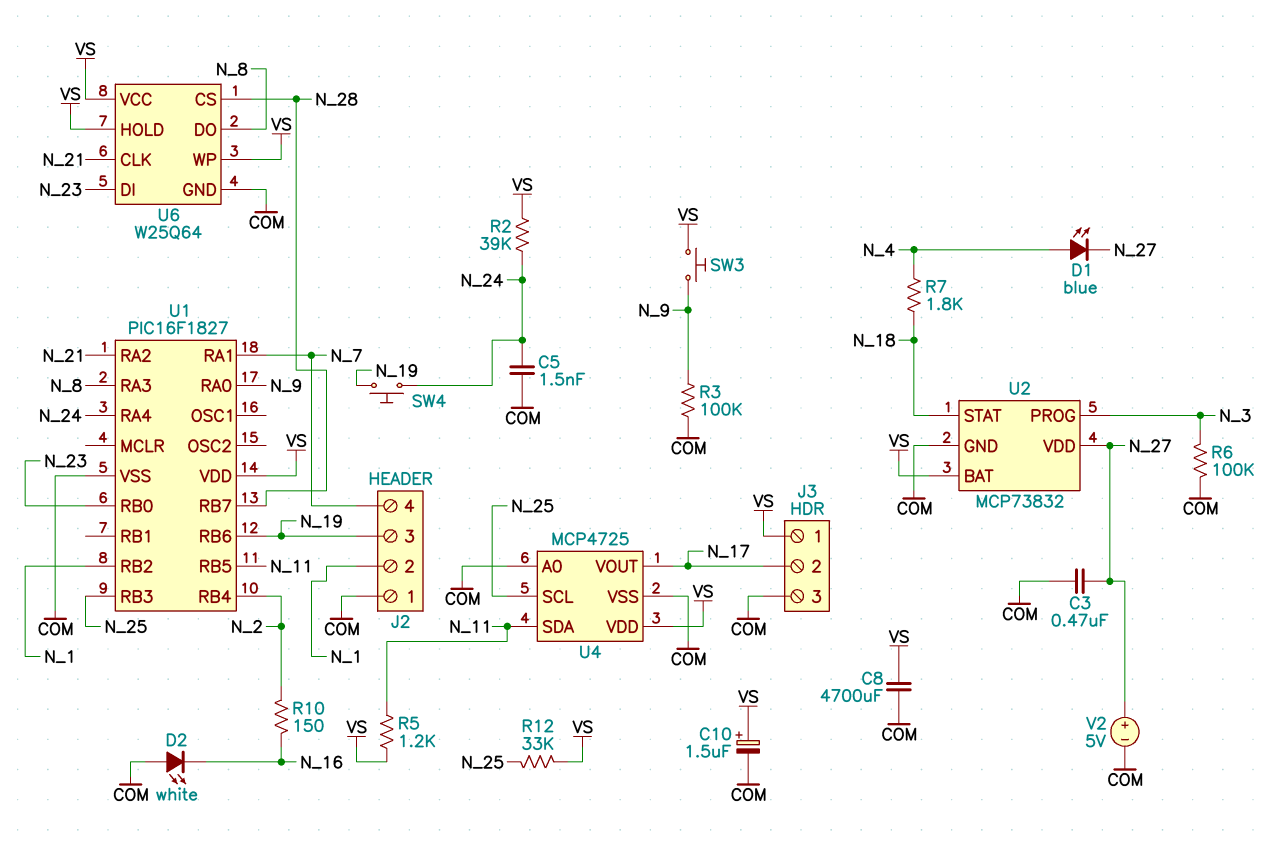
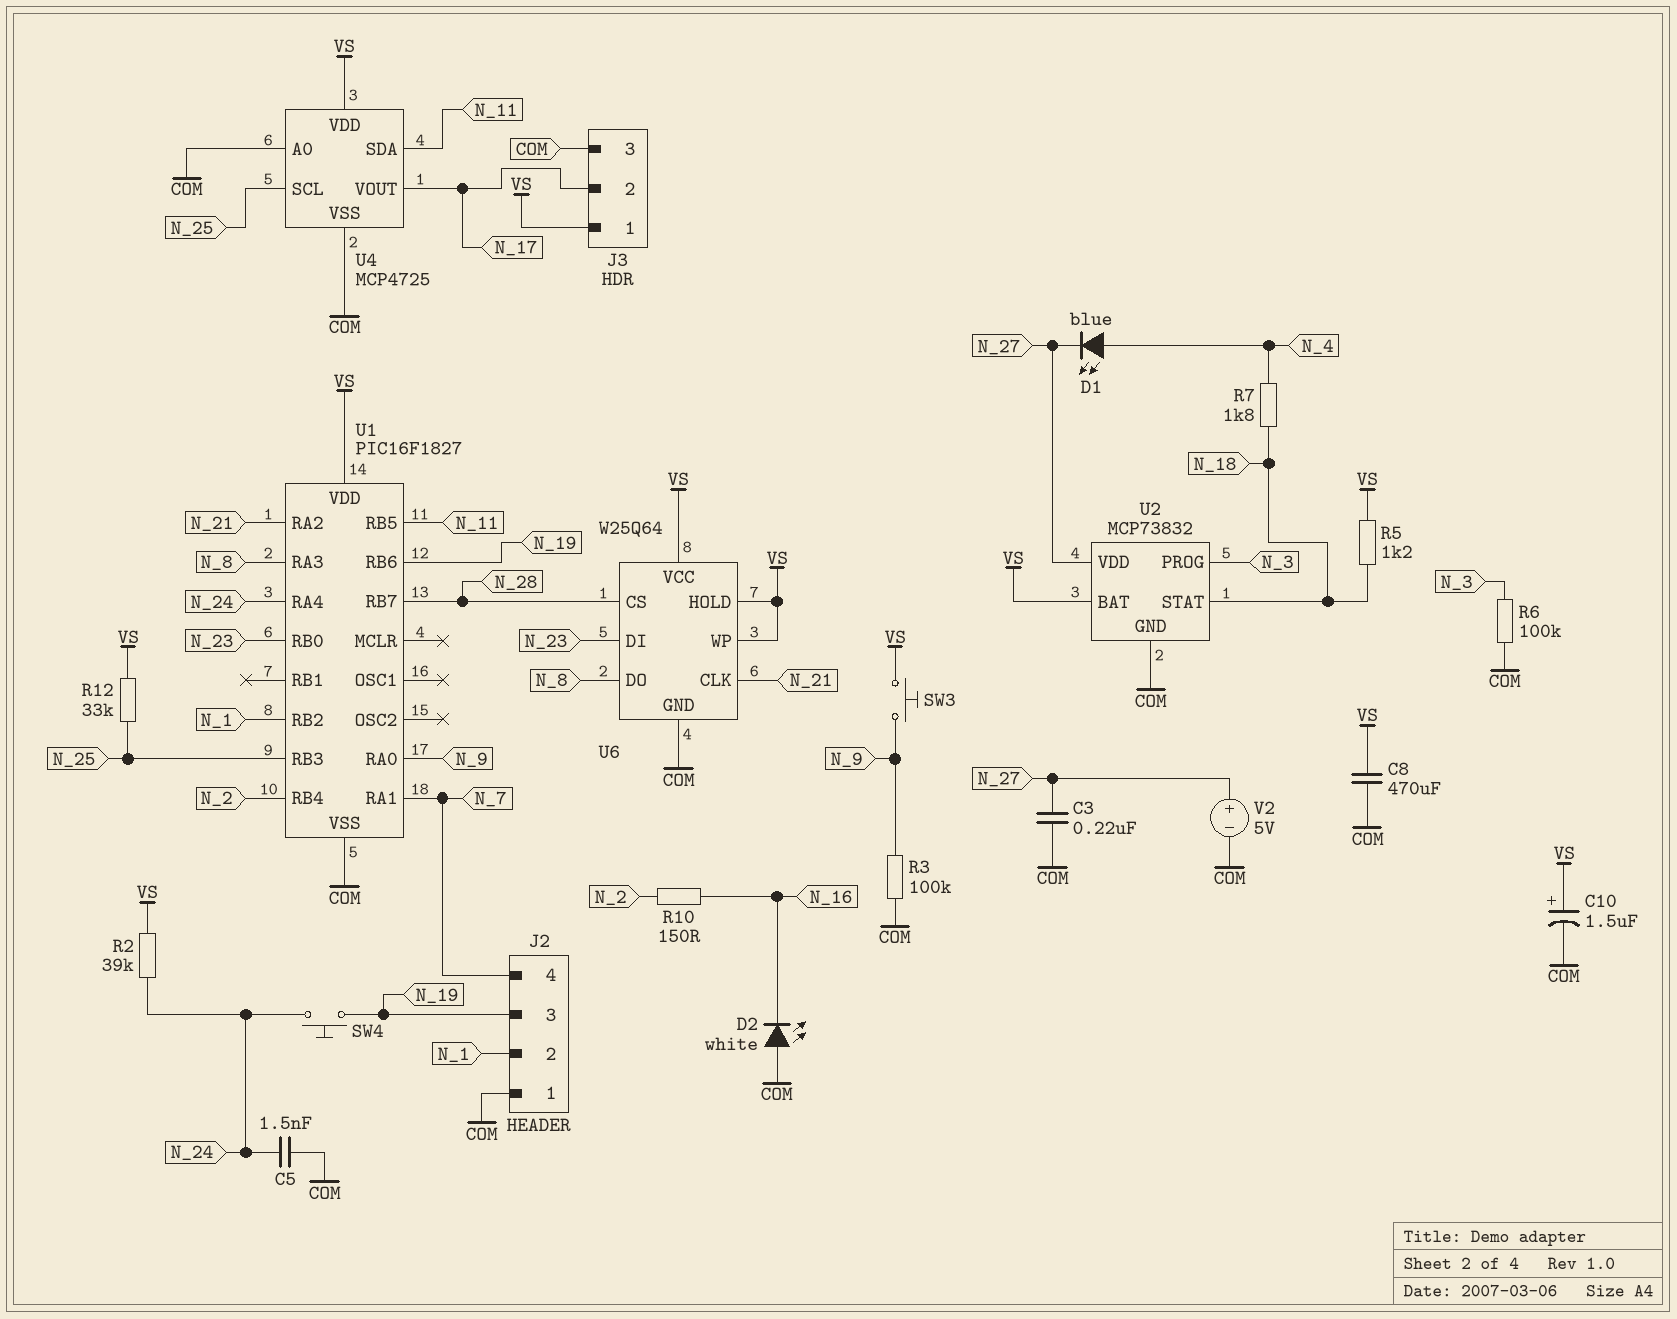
C3: 470nF (COM, N_27) -> 220nF (COM, N_27)
C8: 4700uF (COM, VS) -> 470uF (COM, VS)
R5: 1.2k (N_11, VS) -> 1.2k (N_18, VS)

